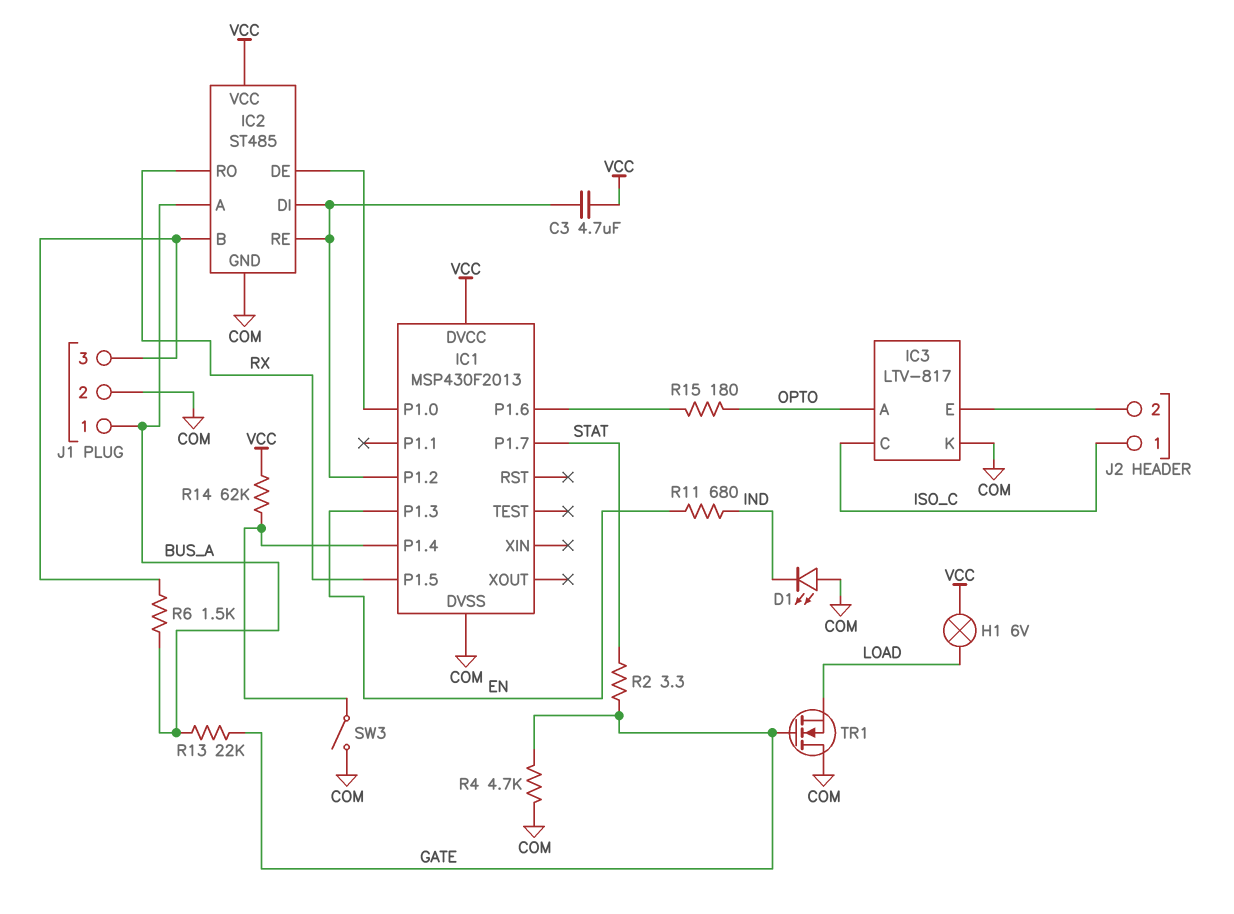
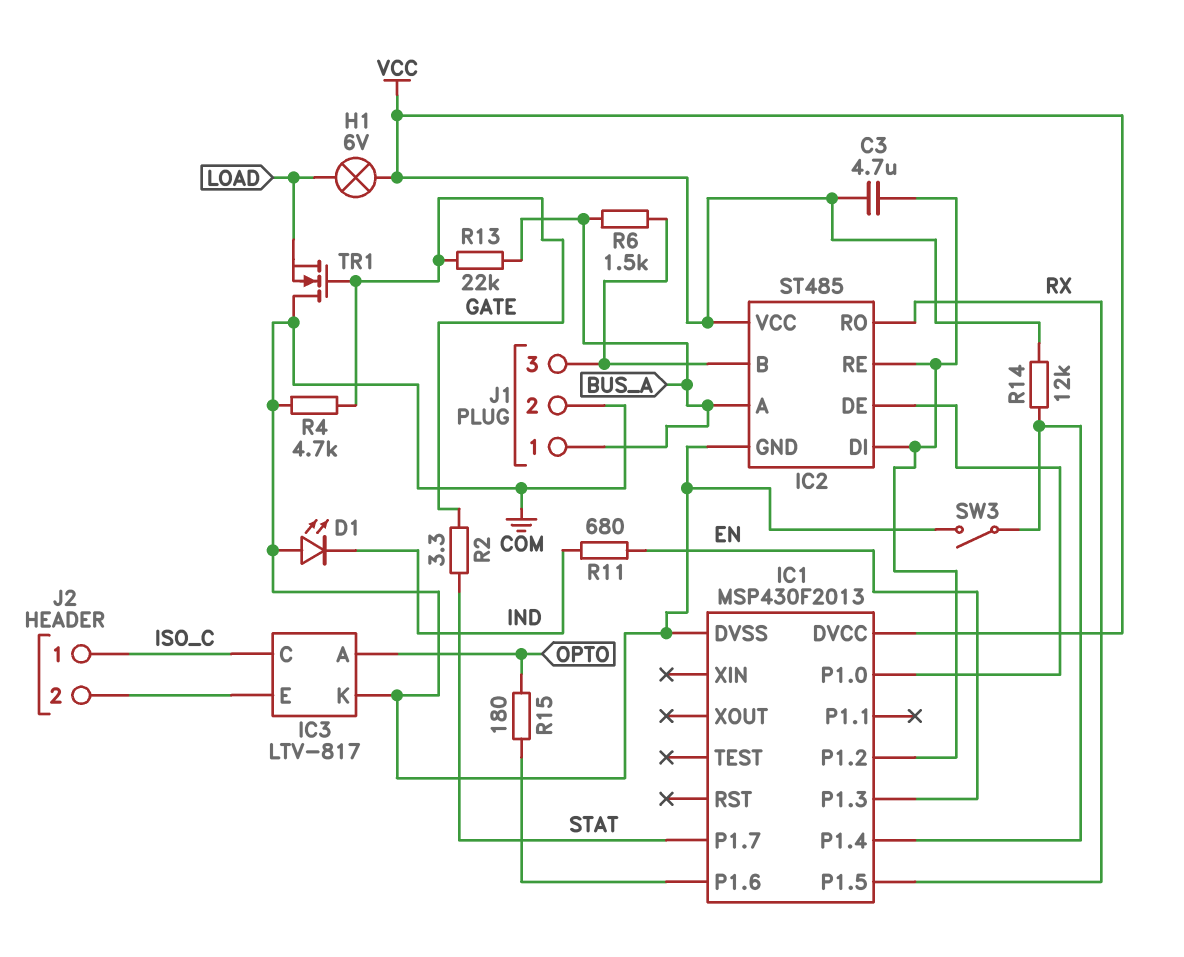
R14: 62k (IC1/P1.4, VCC) -> 12k (IC1/P1.4, VCC)

